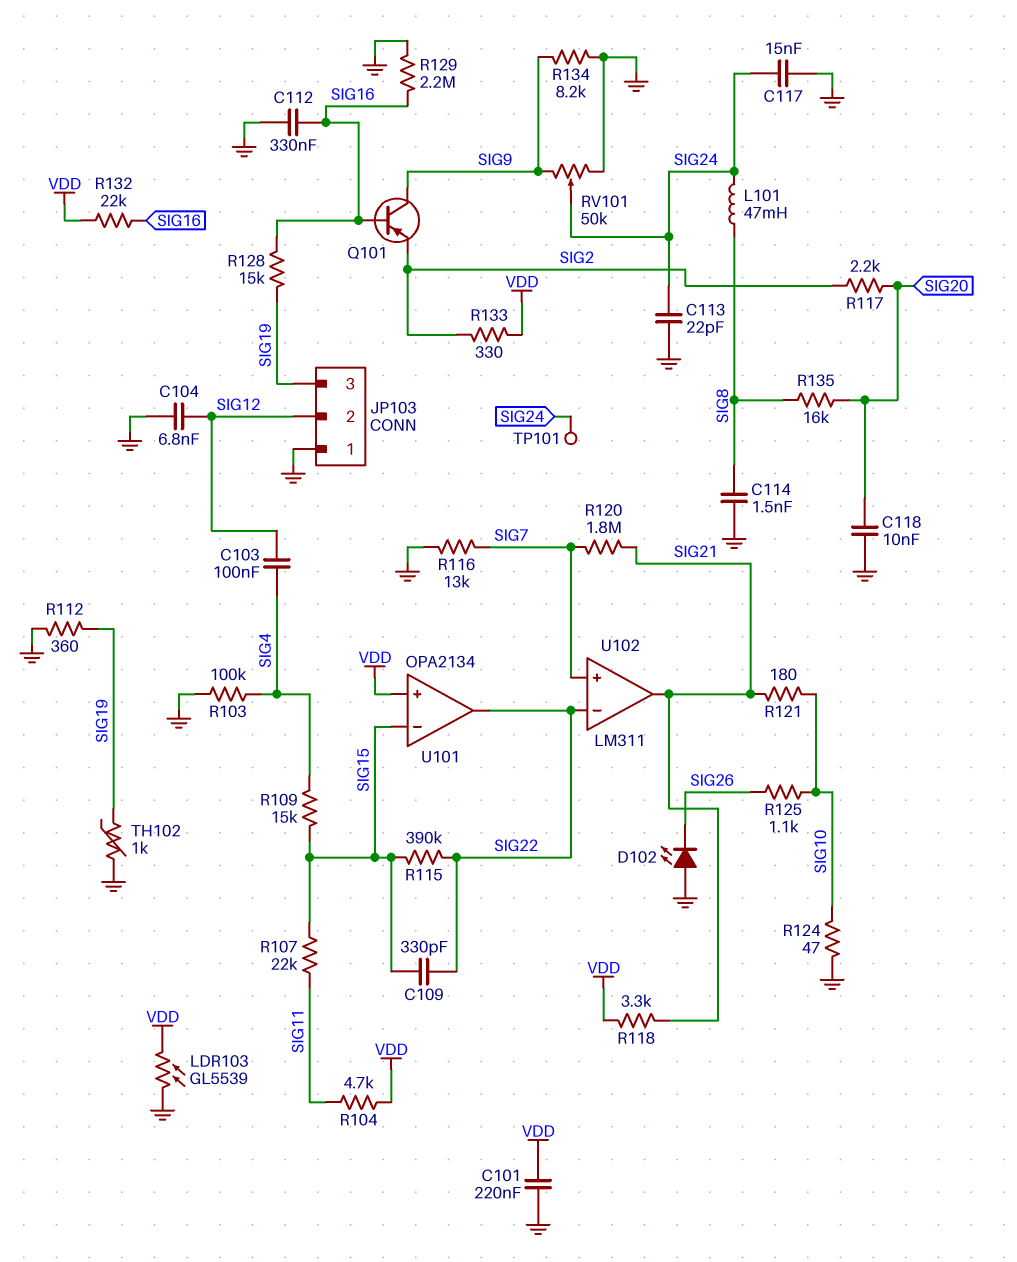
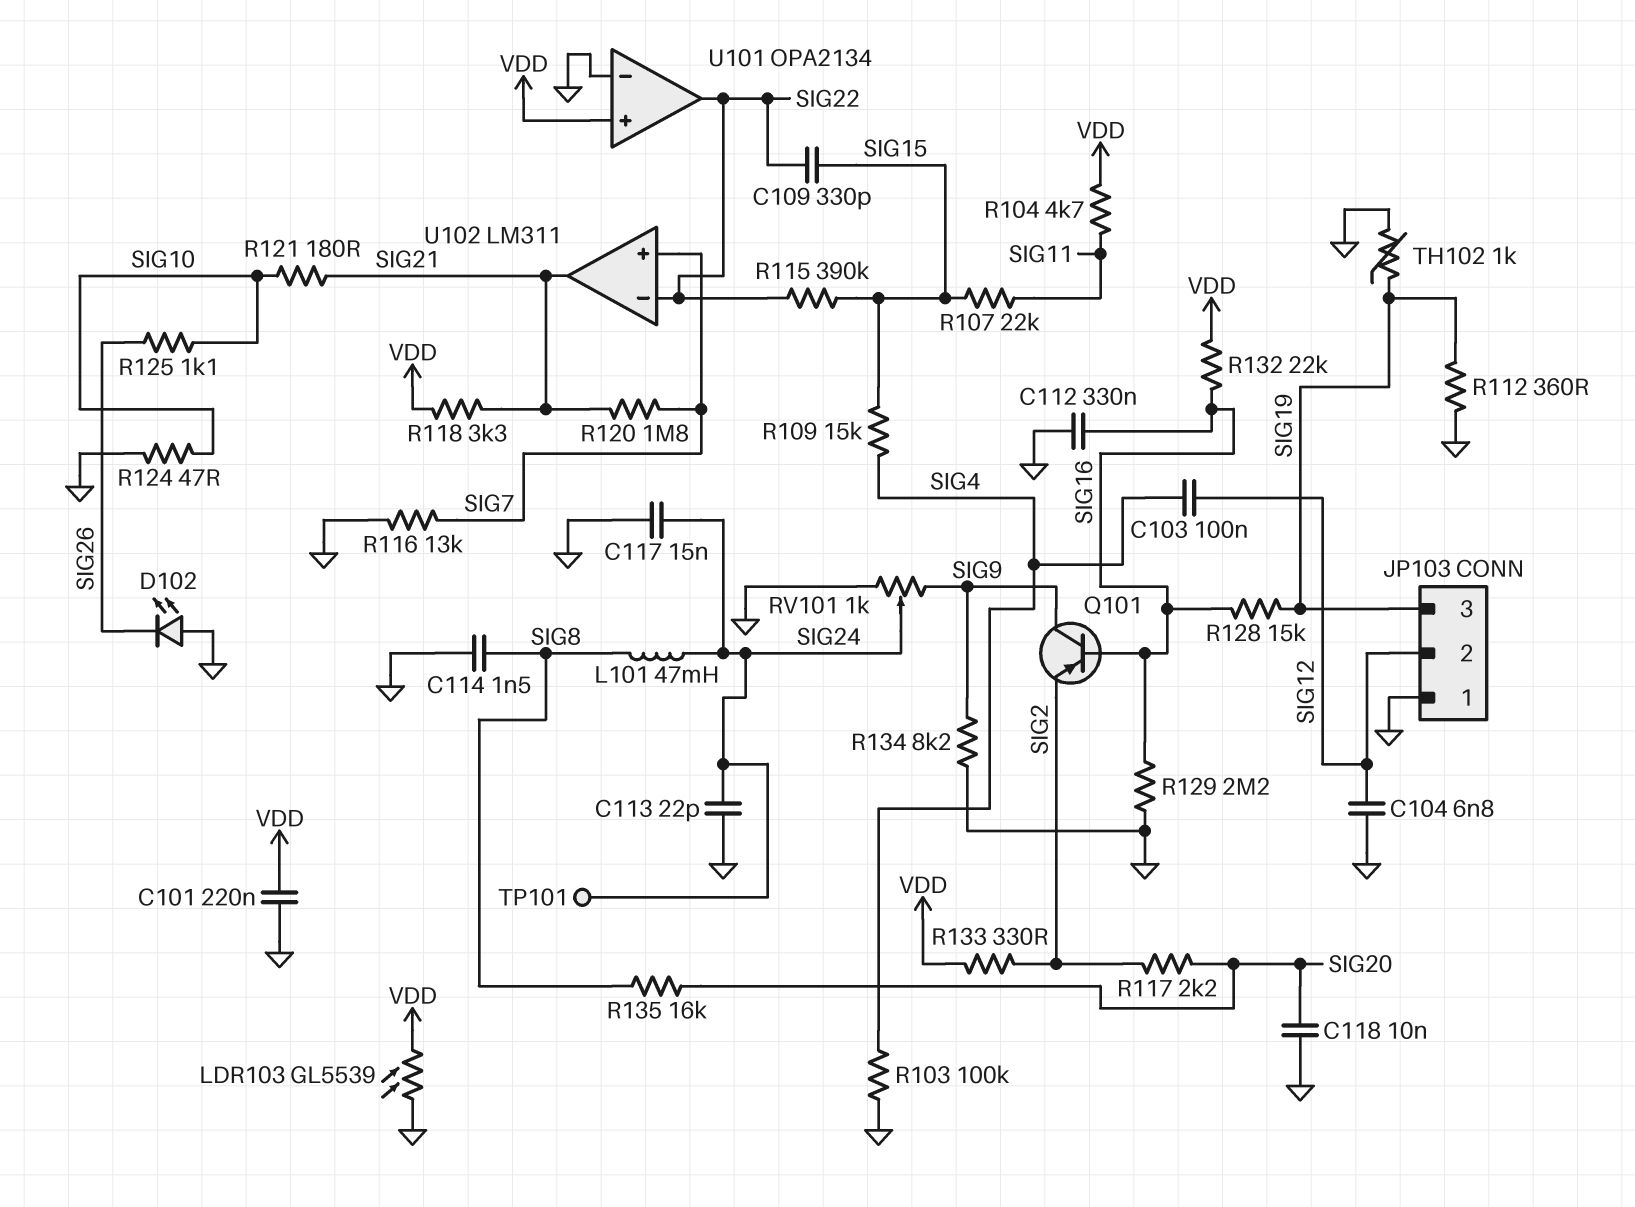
RV101: 50k (GND, SIG9, wiper SIG24) -> 1k (GND, SIG9, wiper SIG24)
U101 pin in-: SIG15 -> GND

